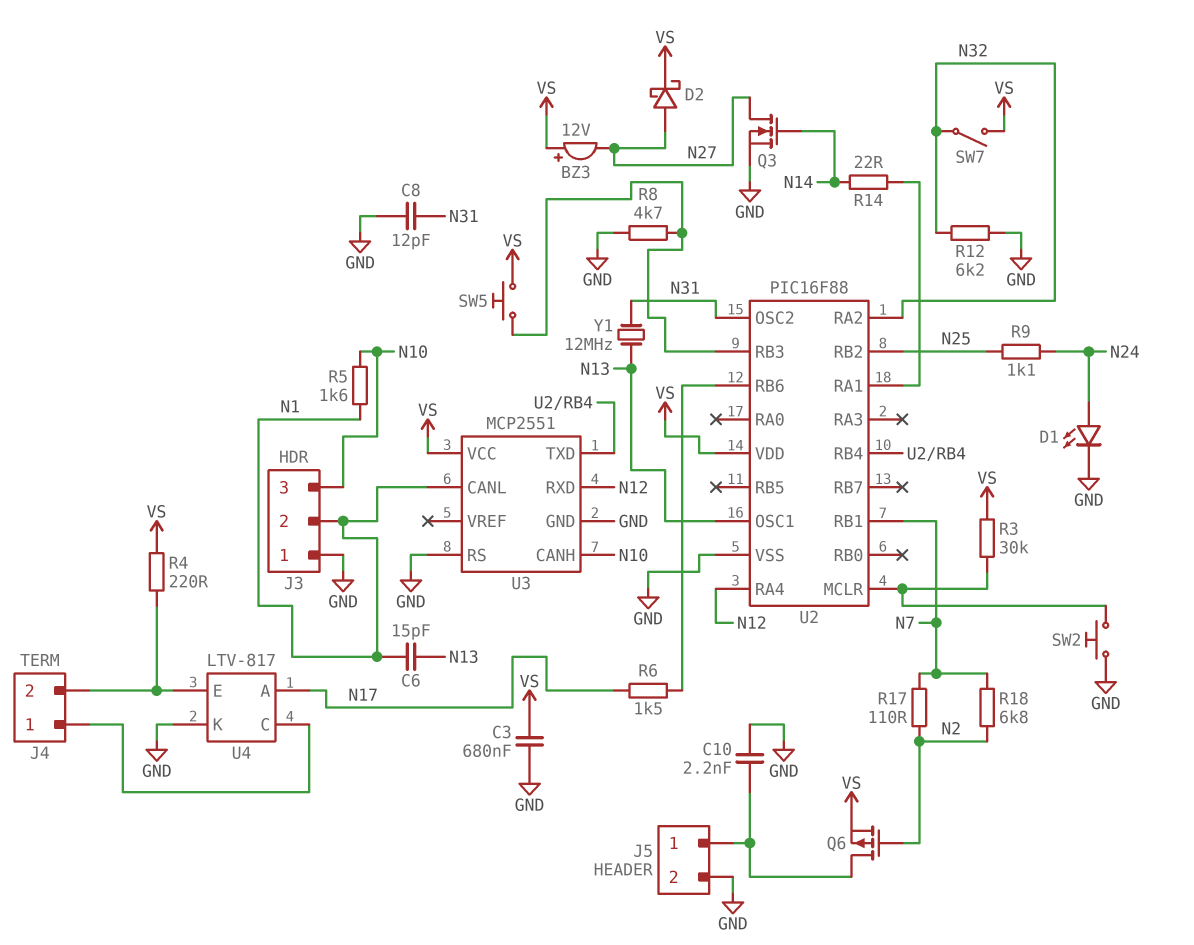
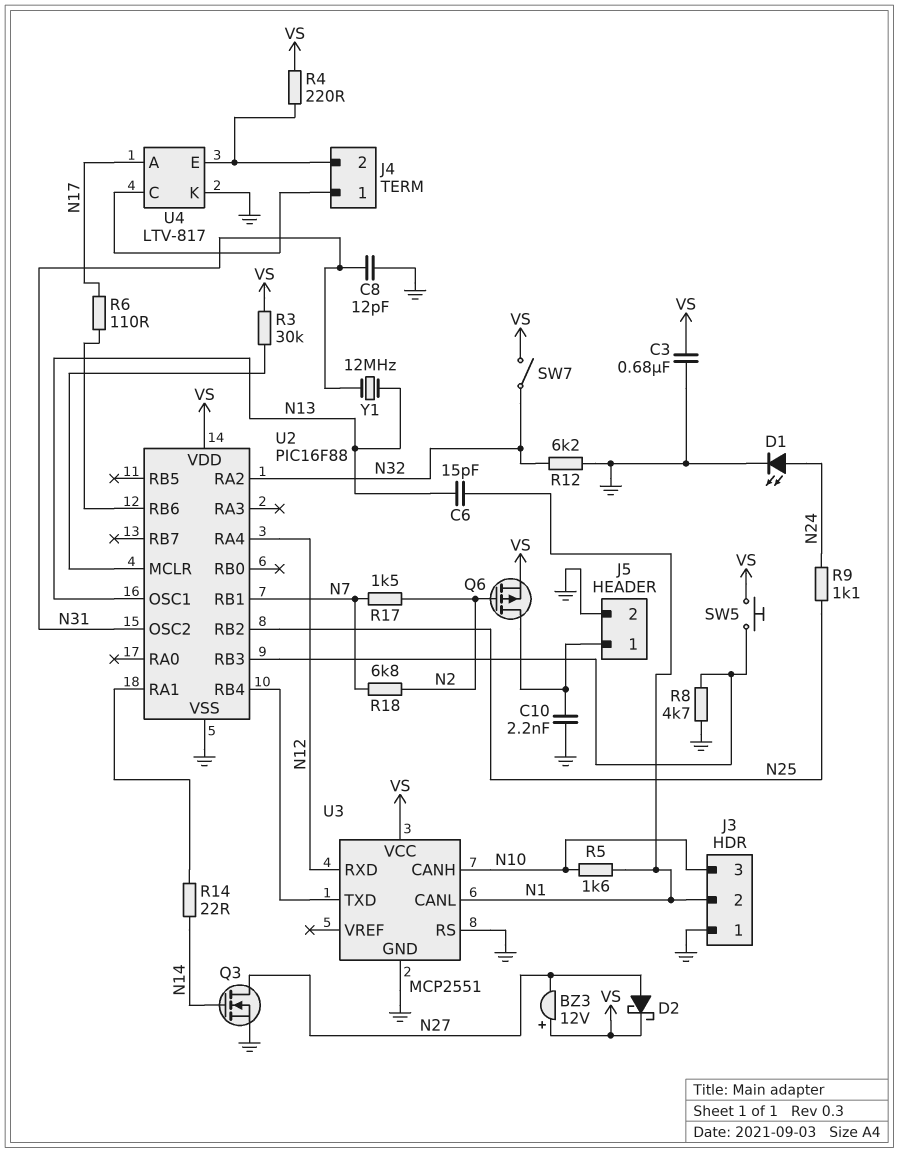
R6: 1.5k (N17, U2/RB6) -> 110 (N17, U2/RB6)
R17: 110 (N2, N7) -> 1.5k (N2, N7)
SW2: button (GND, U2/MCLR) -> none

